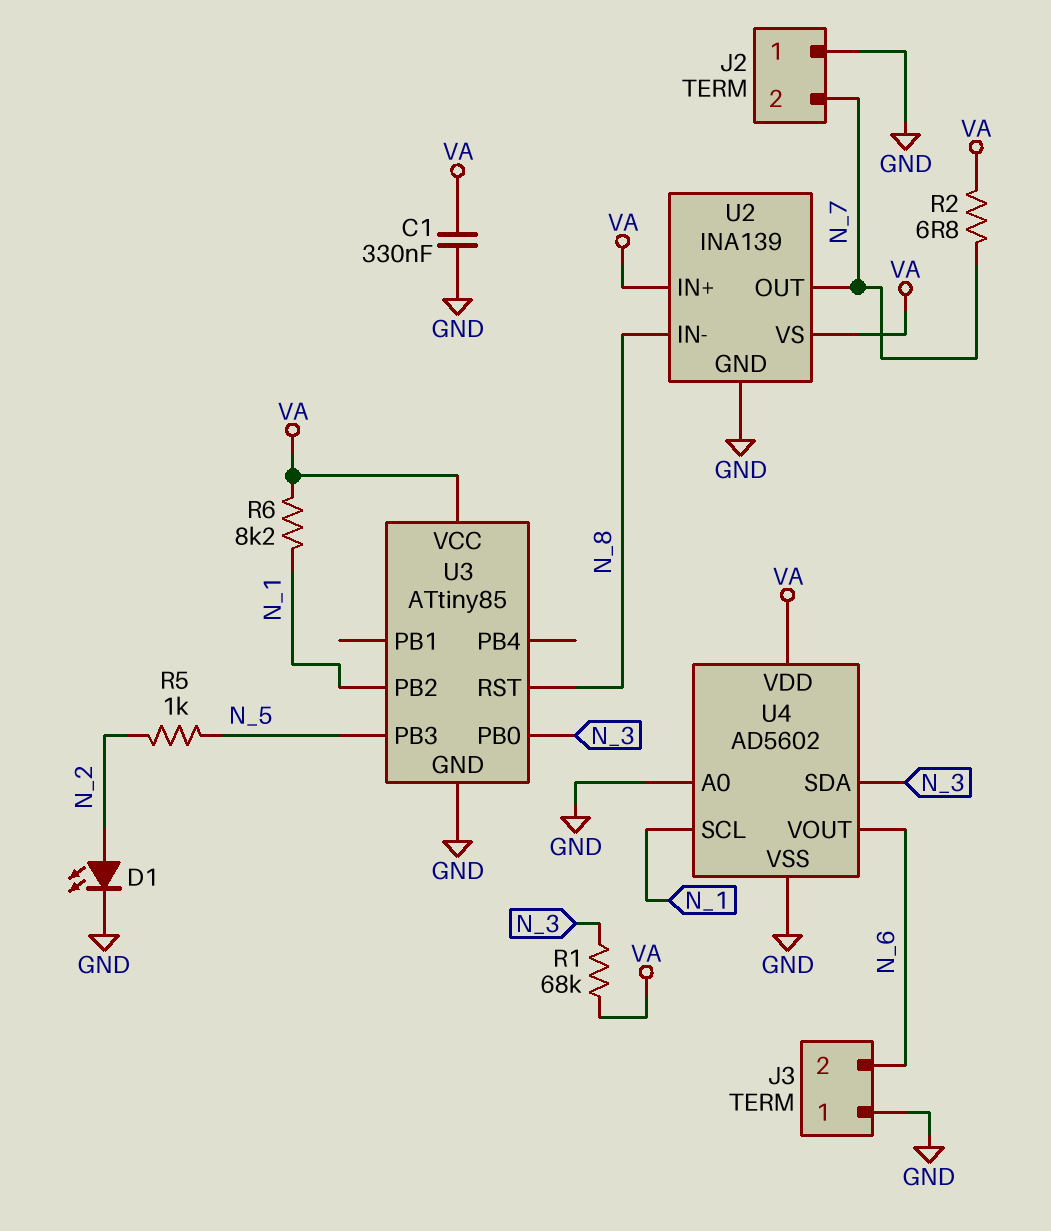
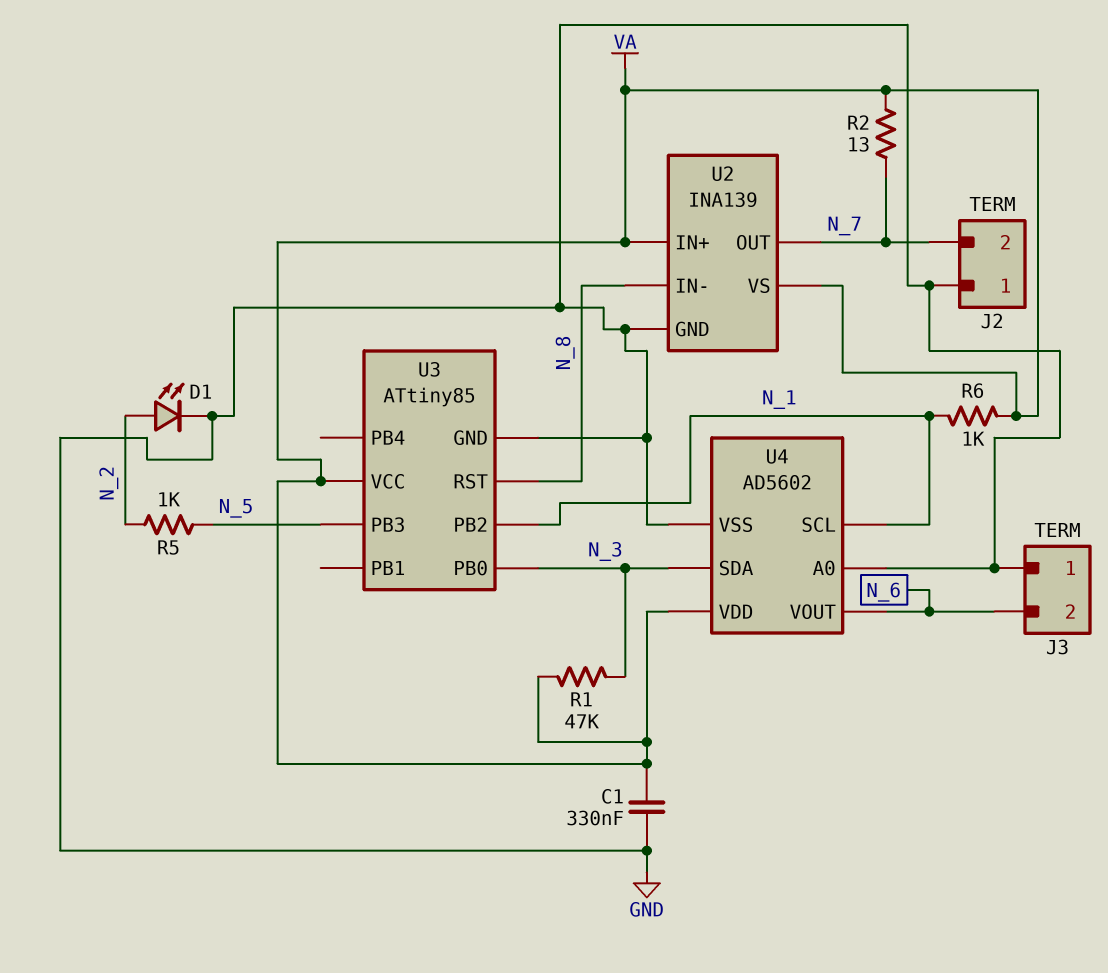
R1: 68k (N_3, VA) -> 47k (N_3, VA)
R2: 6.8 (N_7, VA) -> 13 (N_7, VA)
R6: 8.2k (N_1, VA) -> 1k (N_1, VA)

